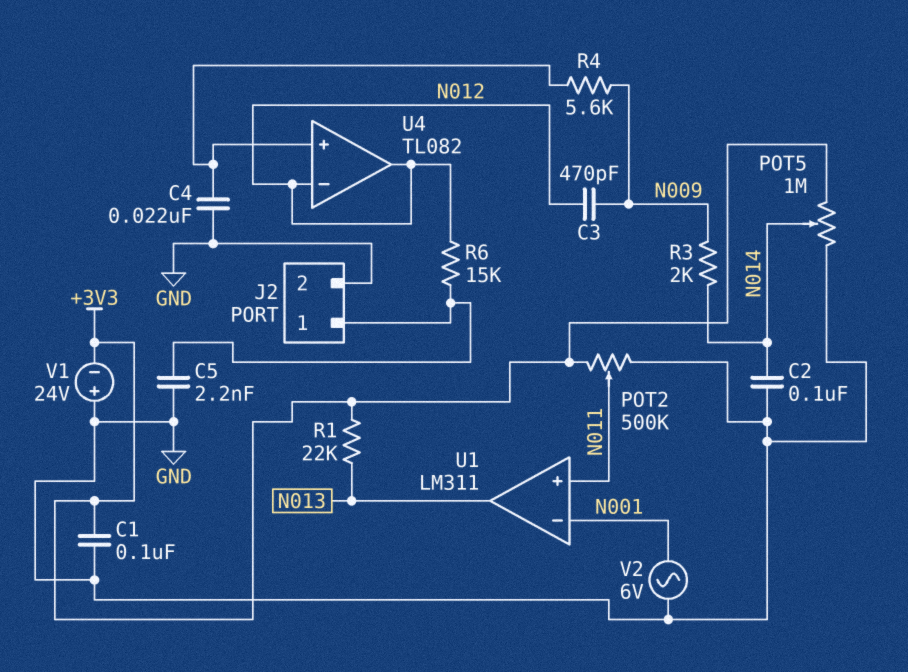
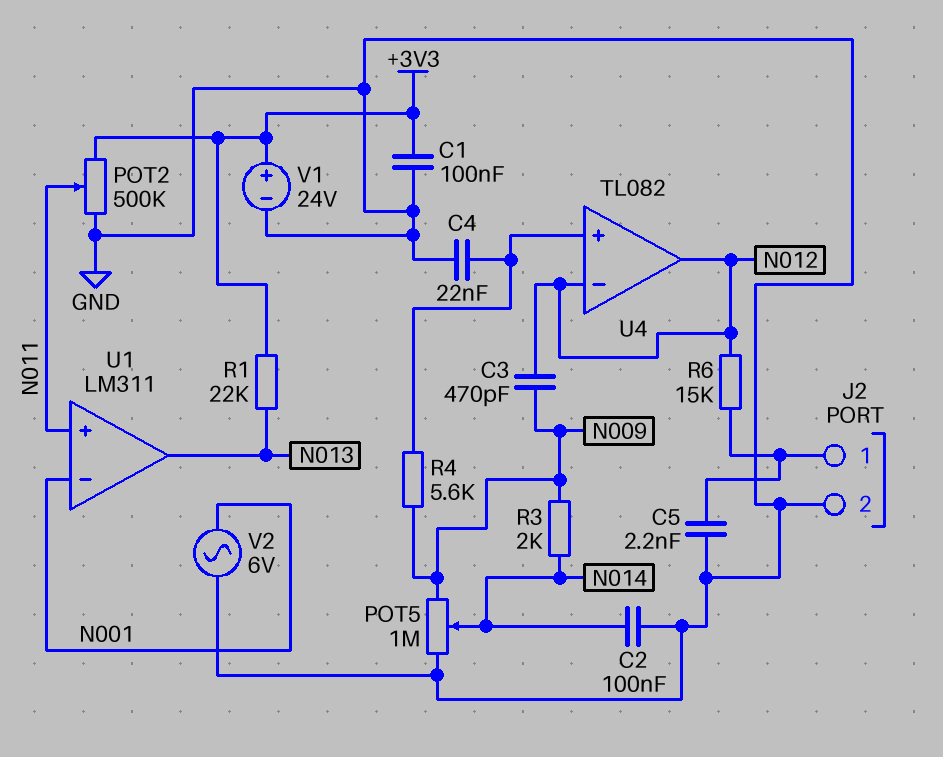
POT5: 1M (+3V3, GND, wiper N014) -> 1M (GND, N009, wiper N014)
V1: 24V (plus GND, minus +3V3) -> 24V (plus +3V3, minus GND)

